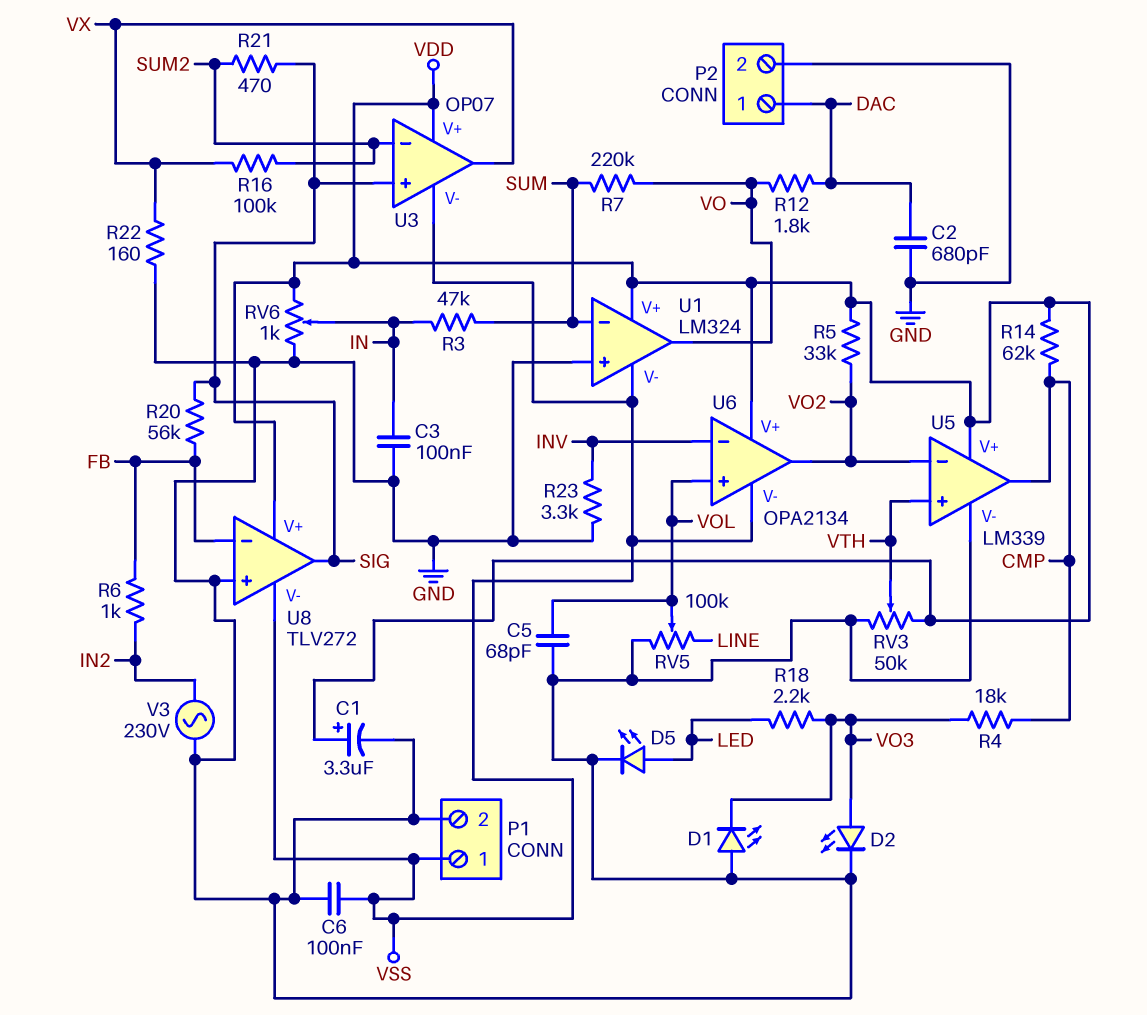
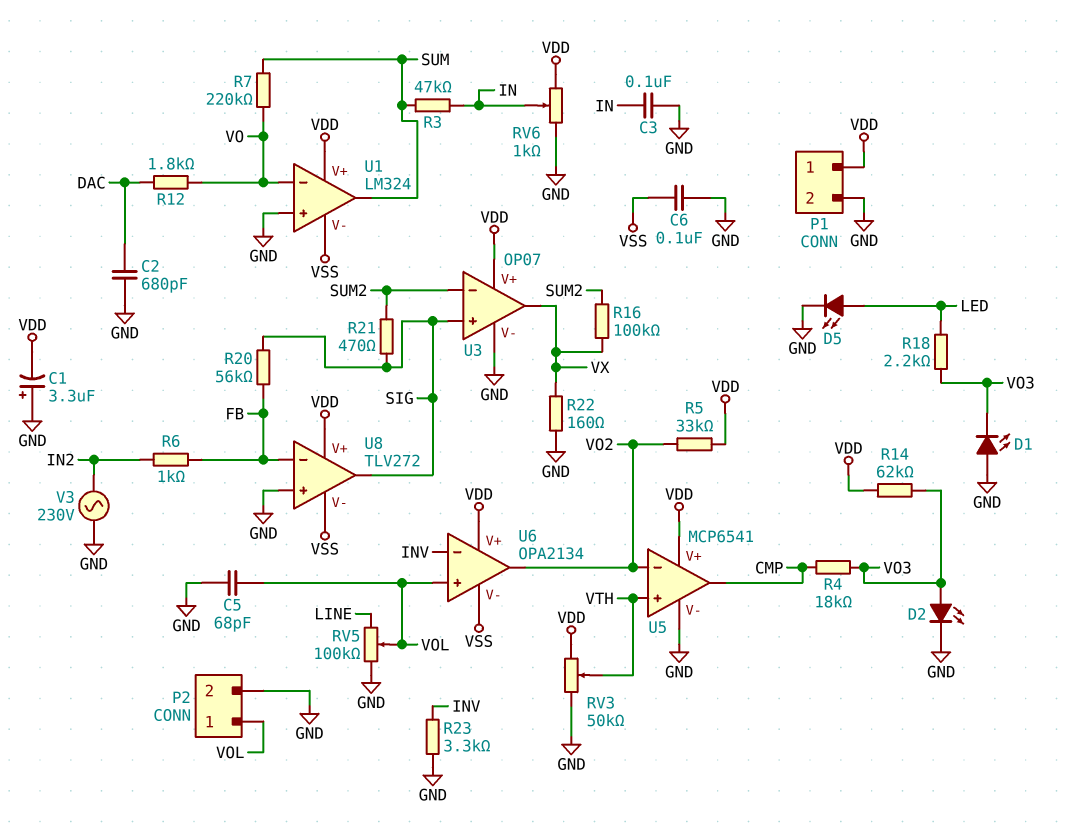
C1: 3.3uF (plus VDD, minus GND) -> 3.3uF (plus GND, minus VDD)
P1 pin 1: VSS -> VDD
P2 pin 1: DAC -> VOL
R14: 62k (CMP, VDD) -> 62k (VDD, VO3)
U1 pin in-: SUM -> VO
U1 pin out: VO -> SUM
U3 pin V-: VSS -> GND
U5: LM339 -> MCP6541

